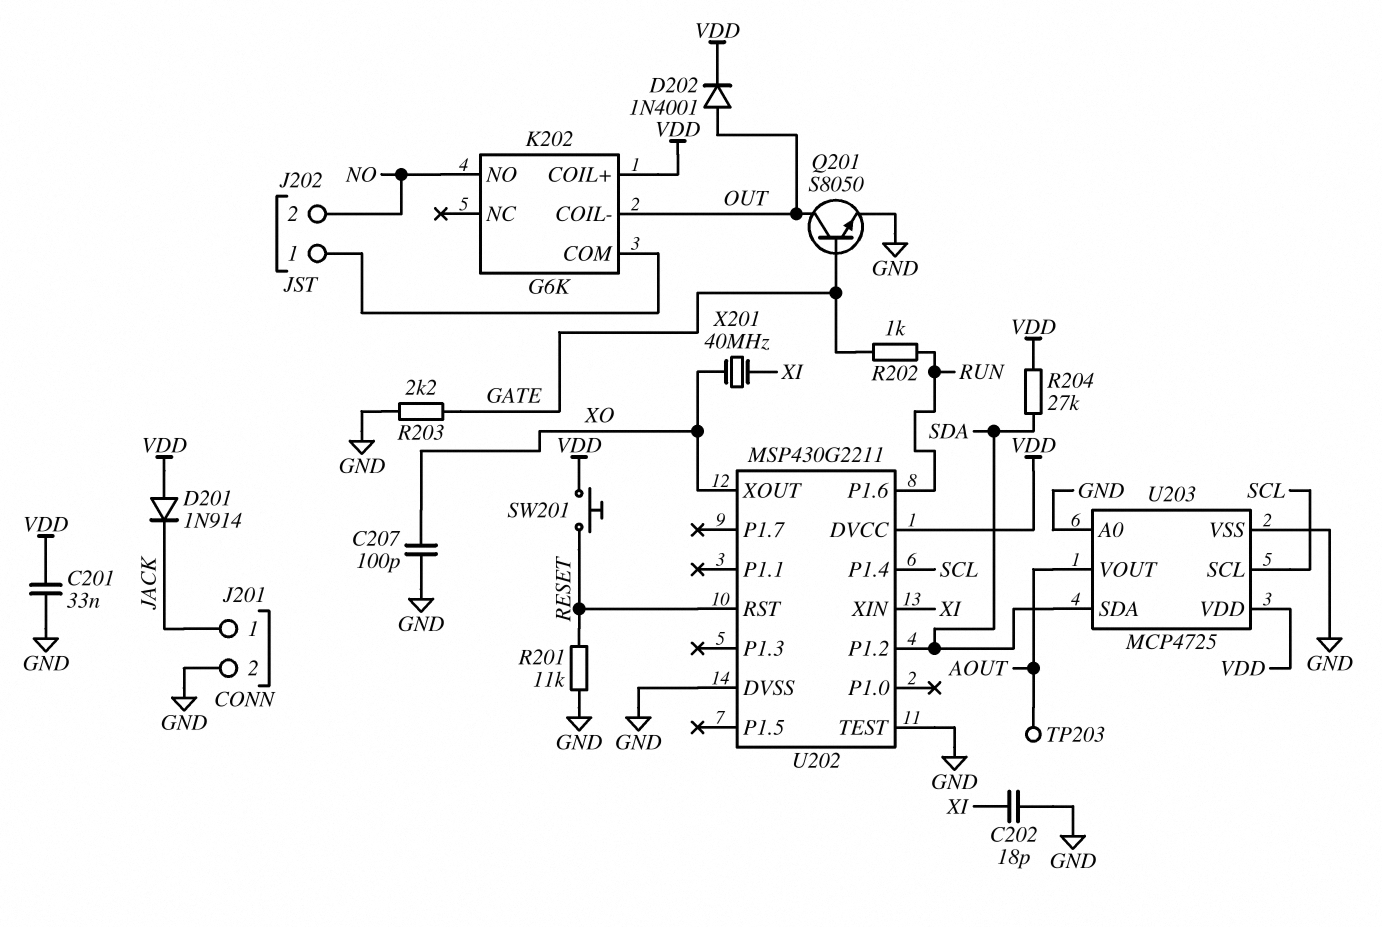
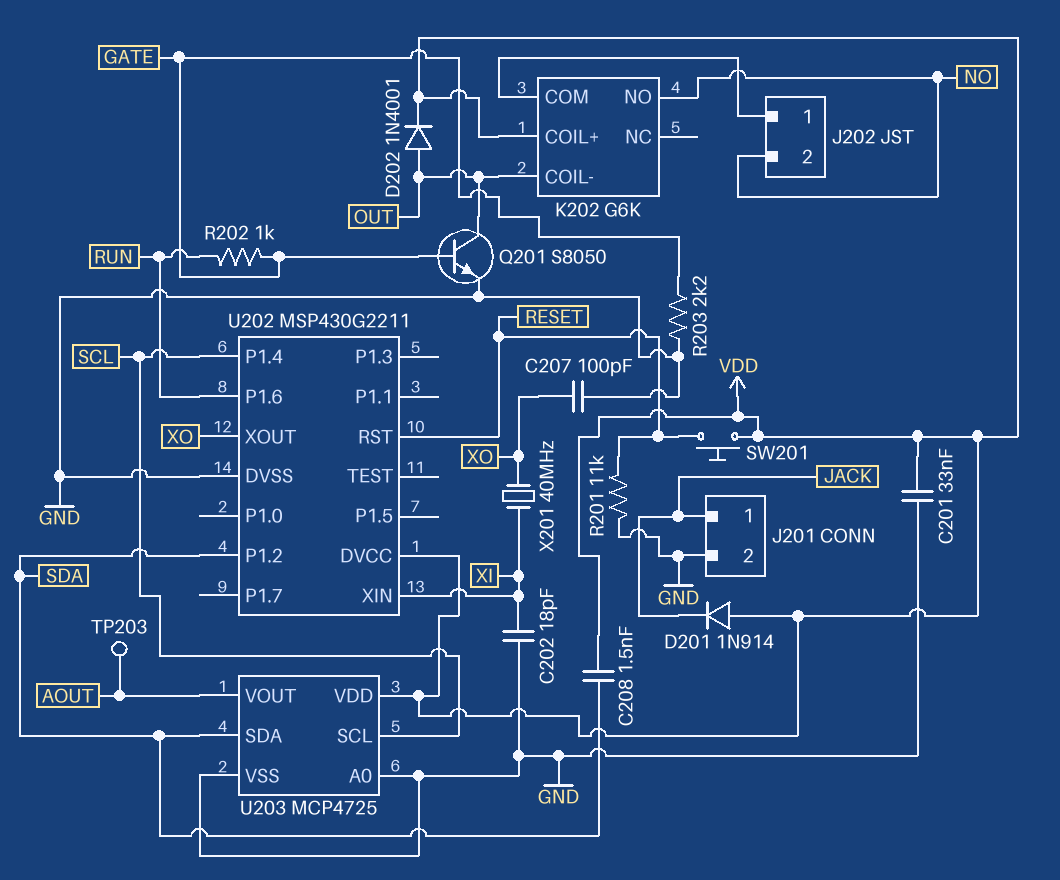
C208: none -> 1.5nF (SDA, VDD)
R204: 27k (SDA, VDD) -> none
U202 pin TEST: GND -> none

